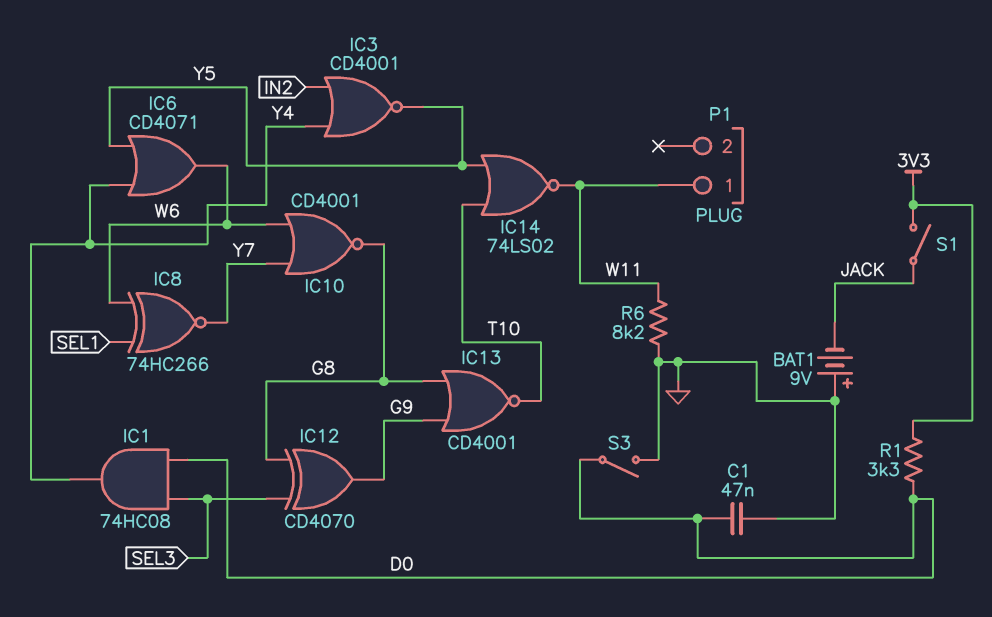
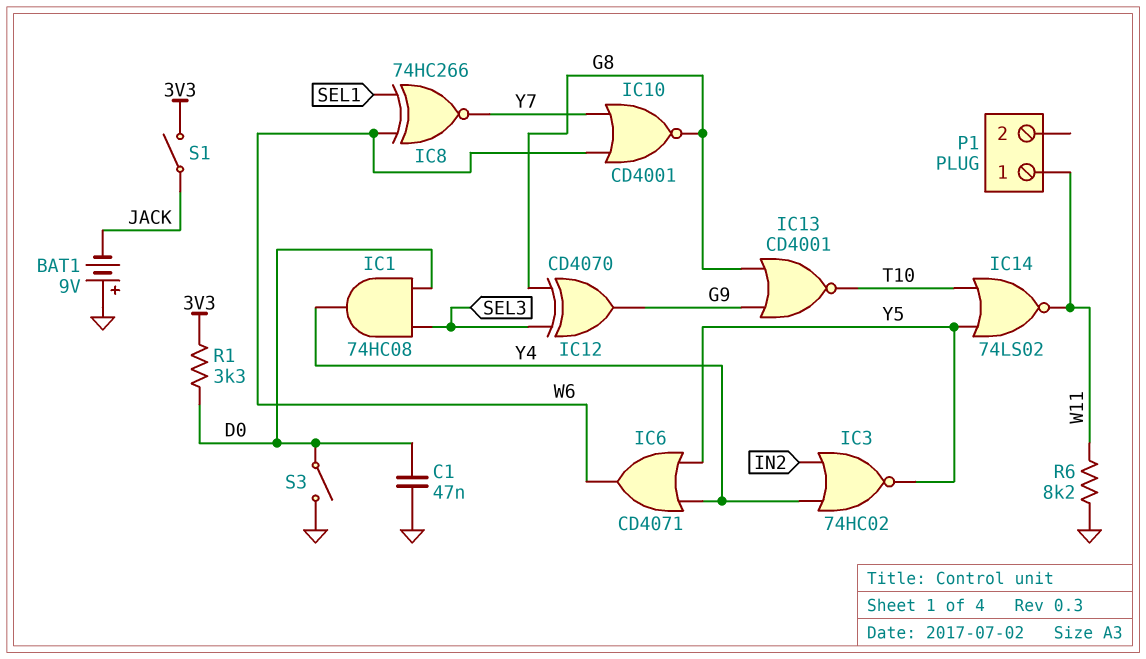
IC3: NOR CD4001 (in IN2, in Y4, out Y5) -> NOR 74HC02 (in IN2, in Y4, out Y5)

